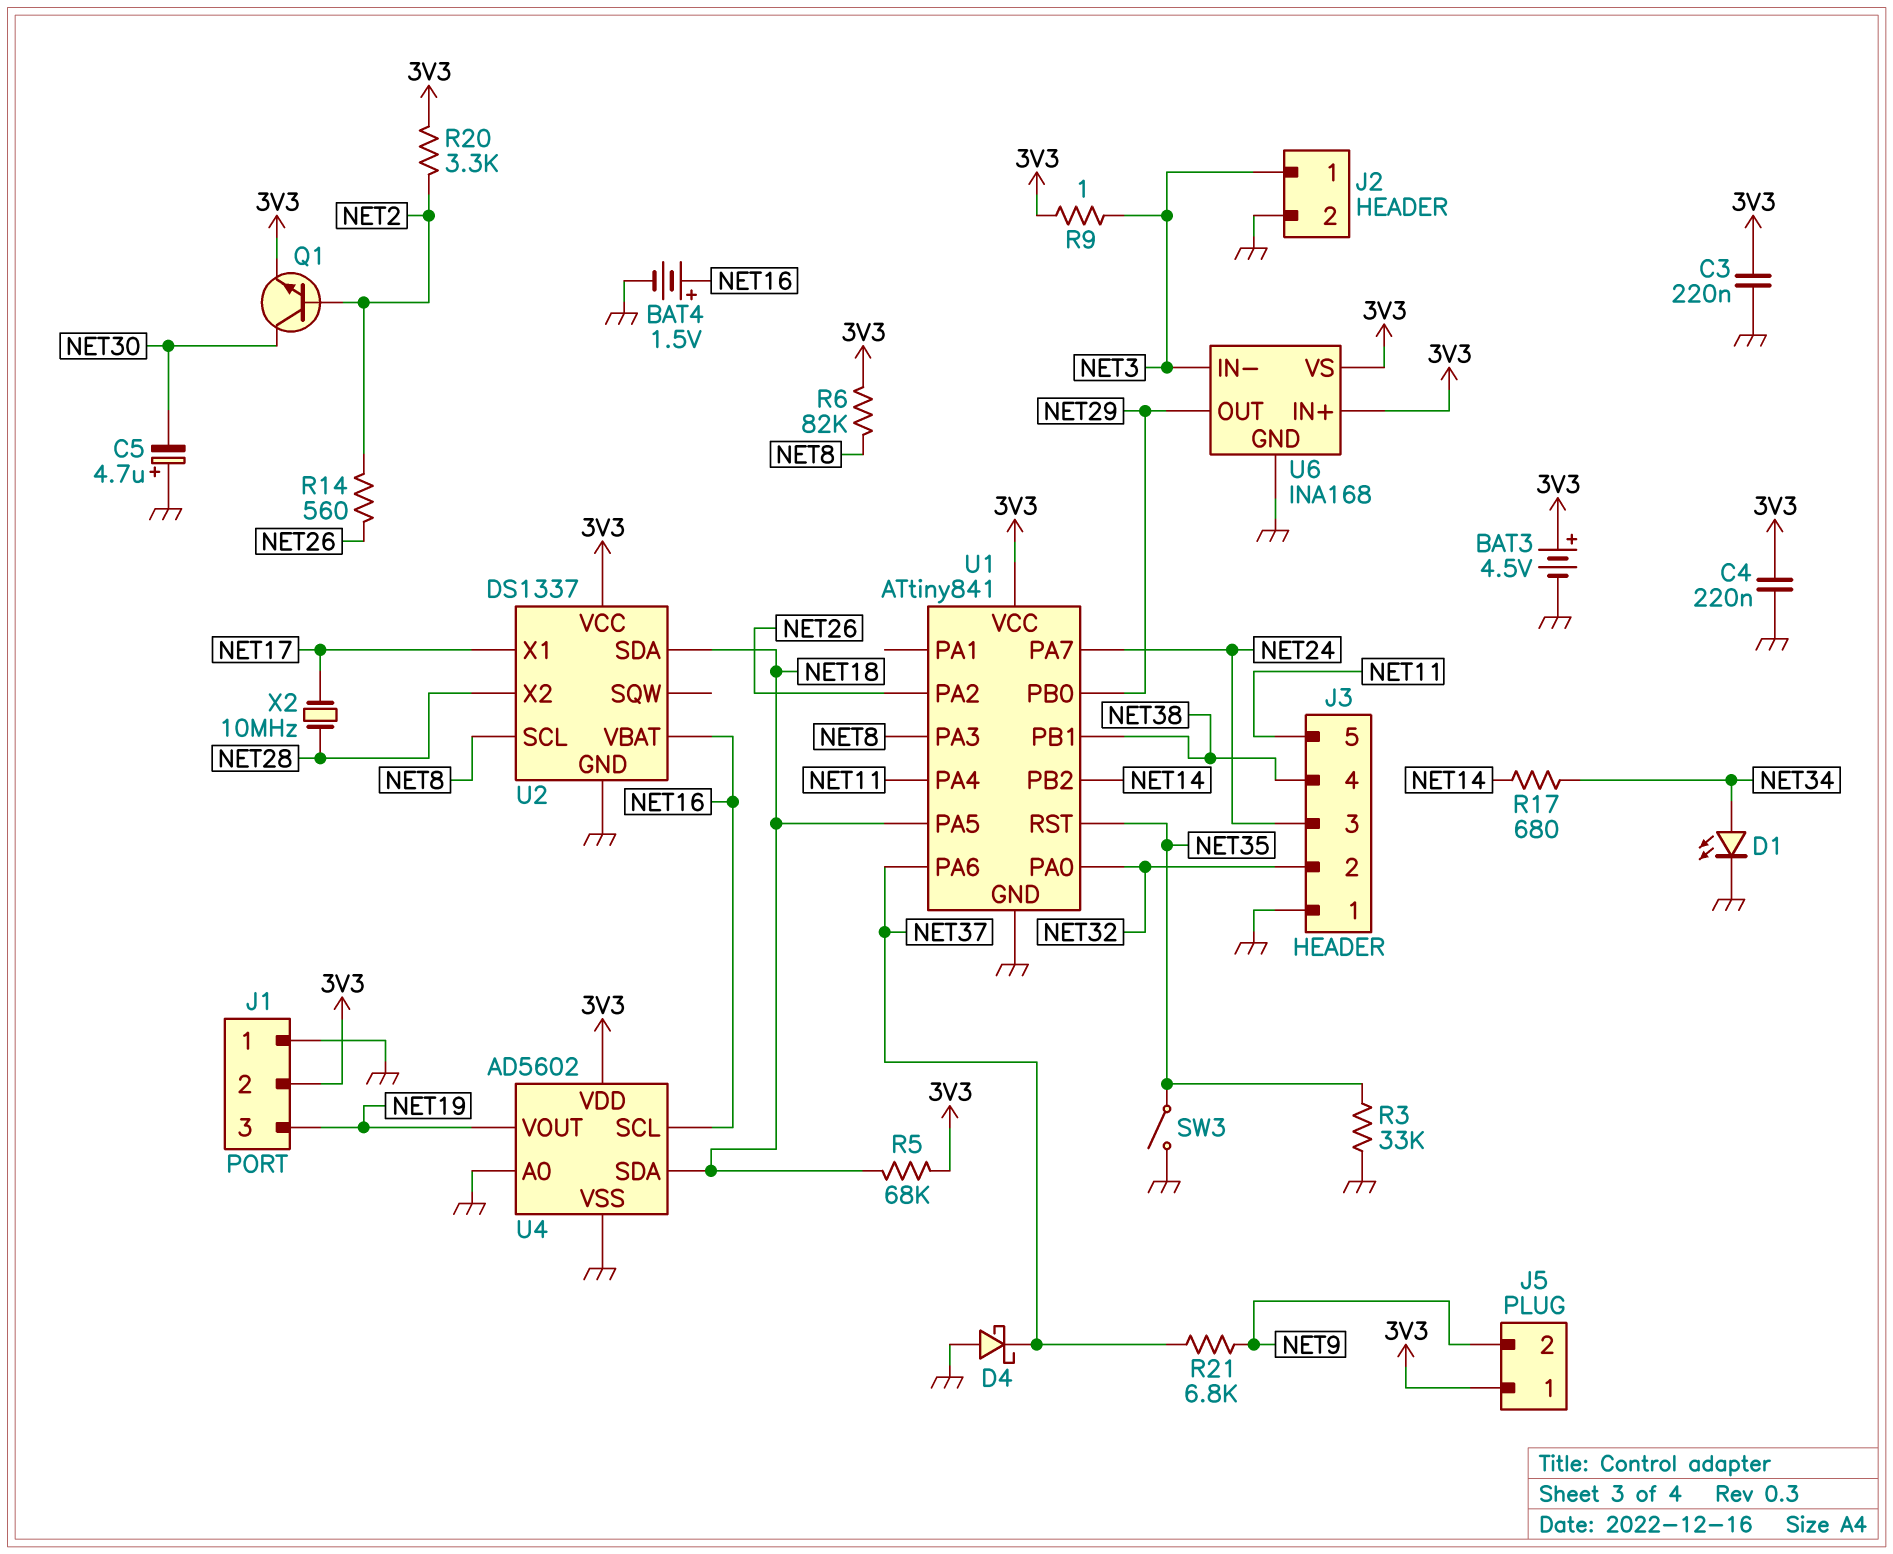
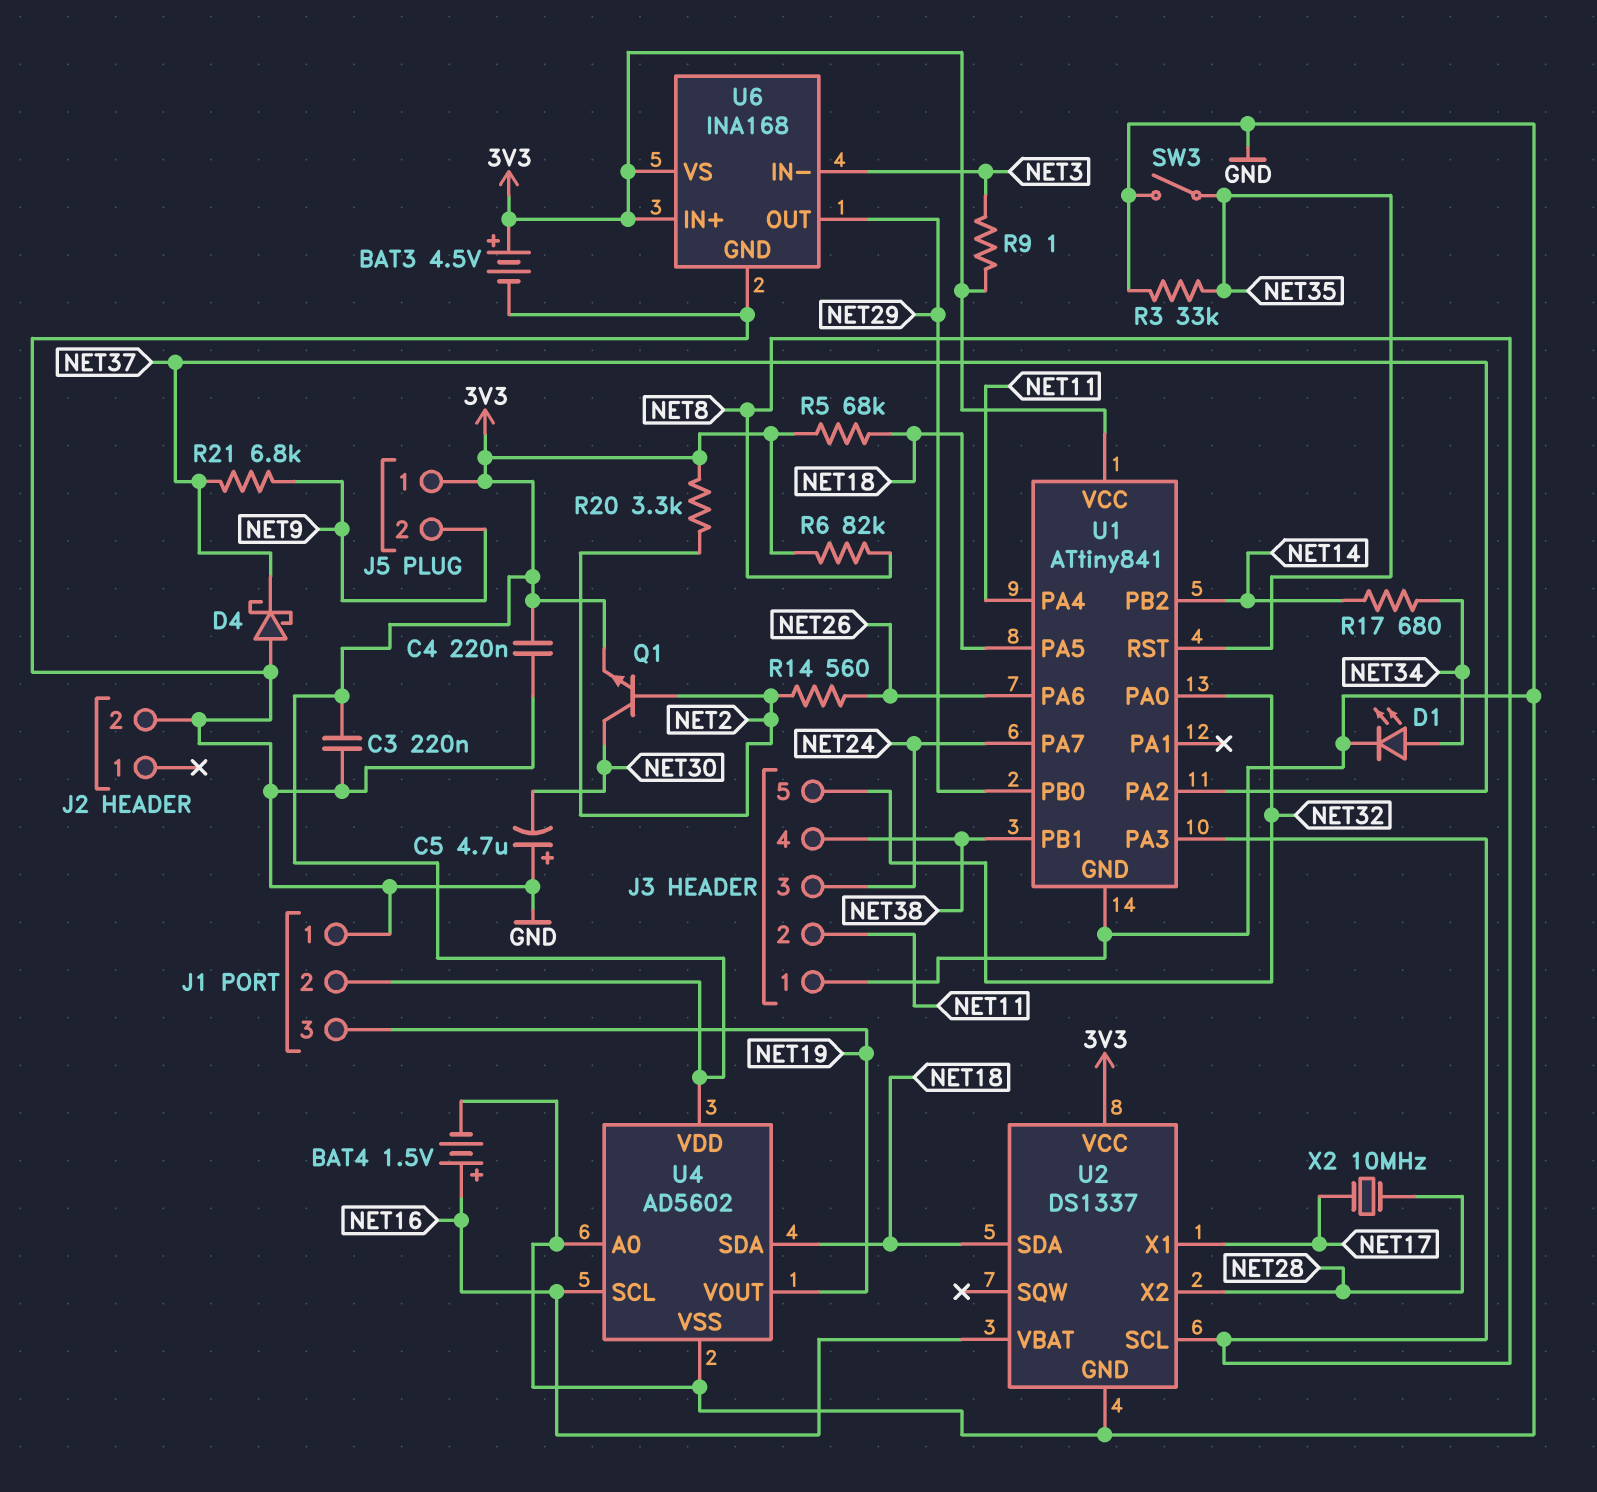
J2 pin 1: NET3 -> none
J3 pin 2: NET32 -> NET11
J3 pin 5: NET11 -> NET32
U1 pin PA2: NET26 -> NET37
U1 pin PA6: NET37 -> NET26

